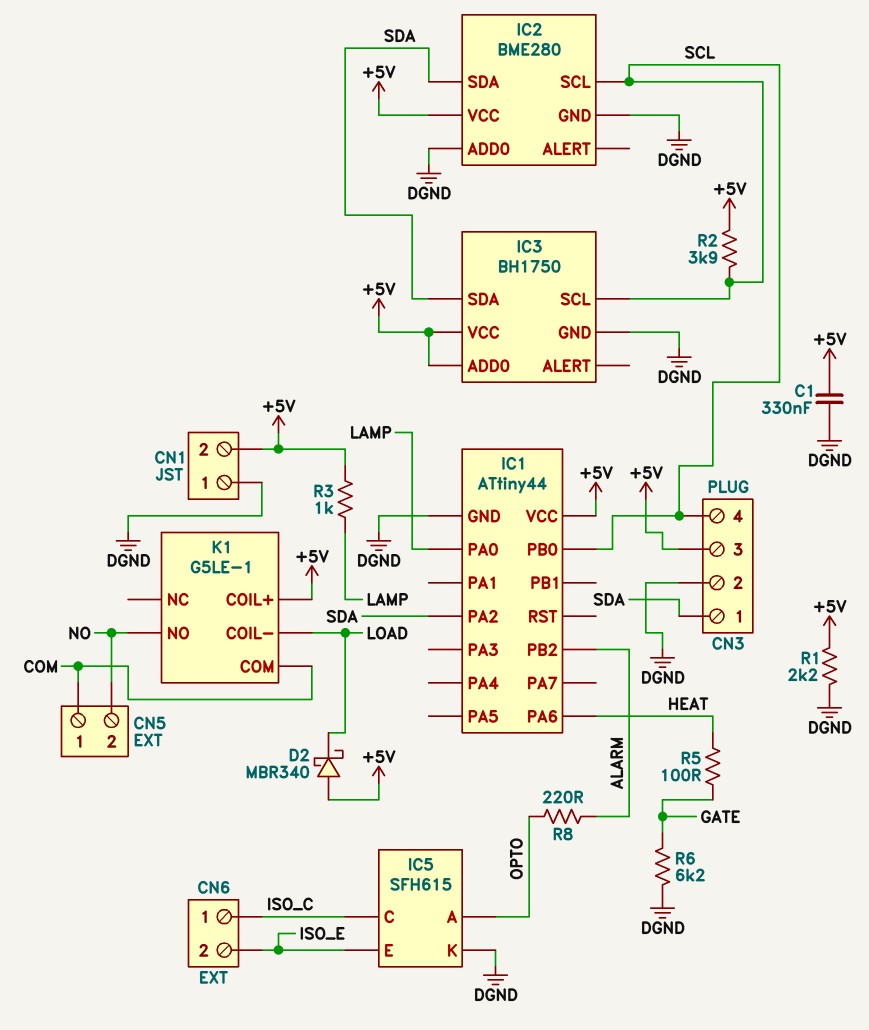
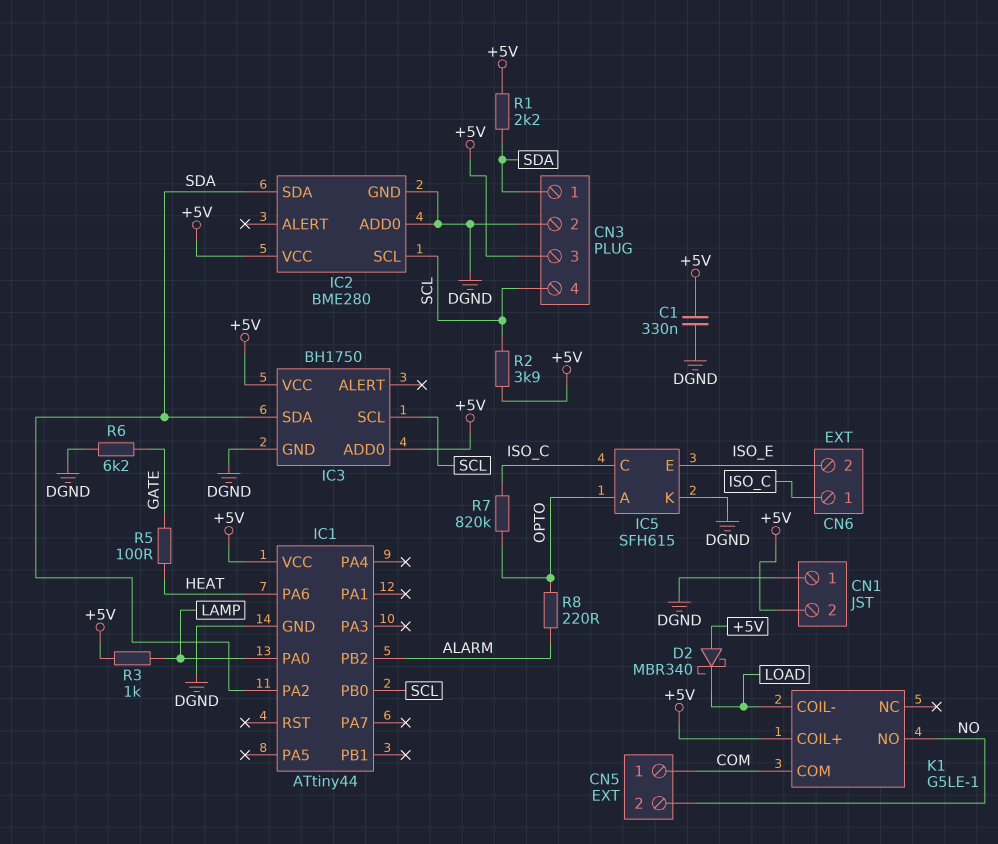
R1: 2.2k (+5V, DGND) -> 2.2k (+5V, SDA)
R7: none -> 820k (ISO_C, OPTO)

